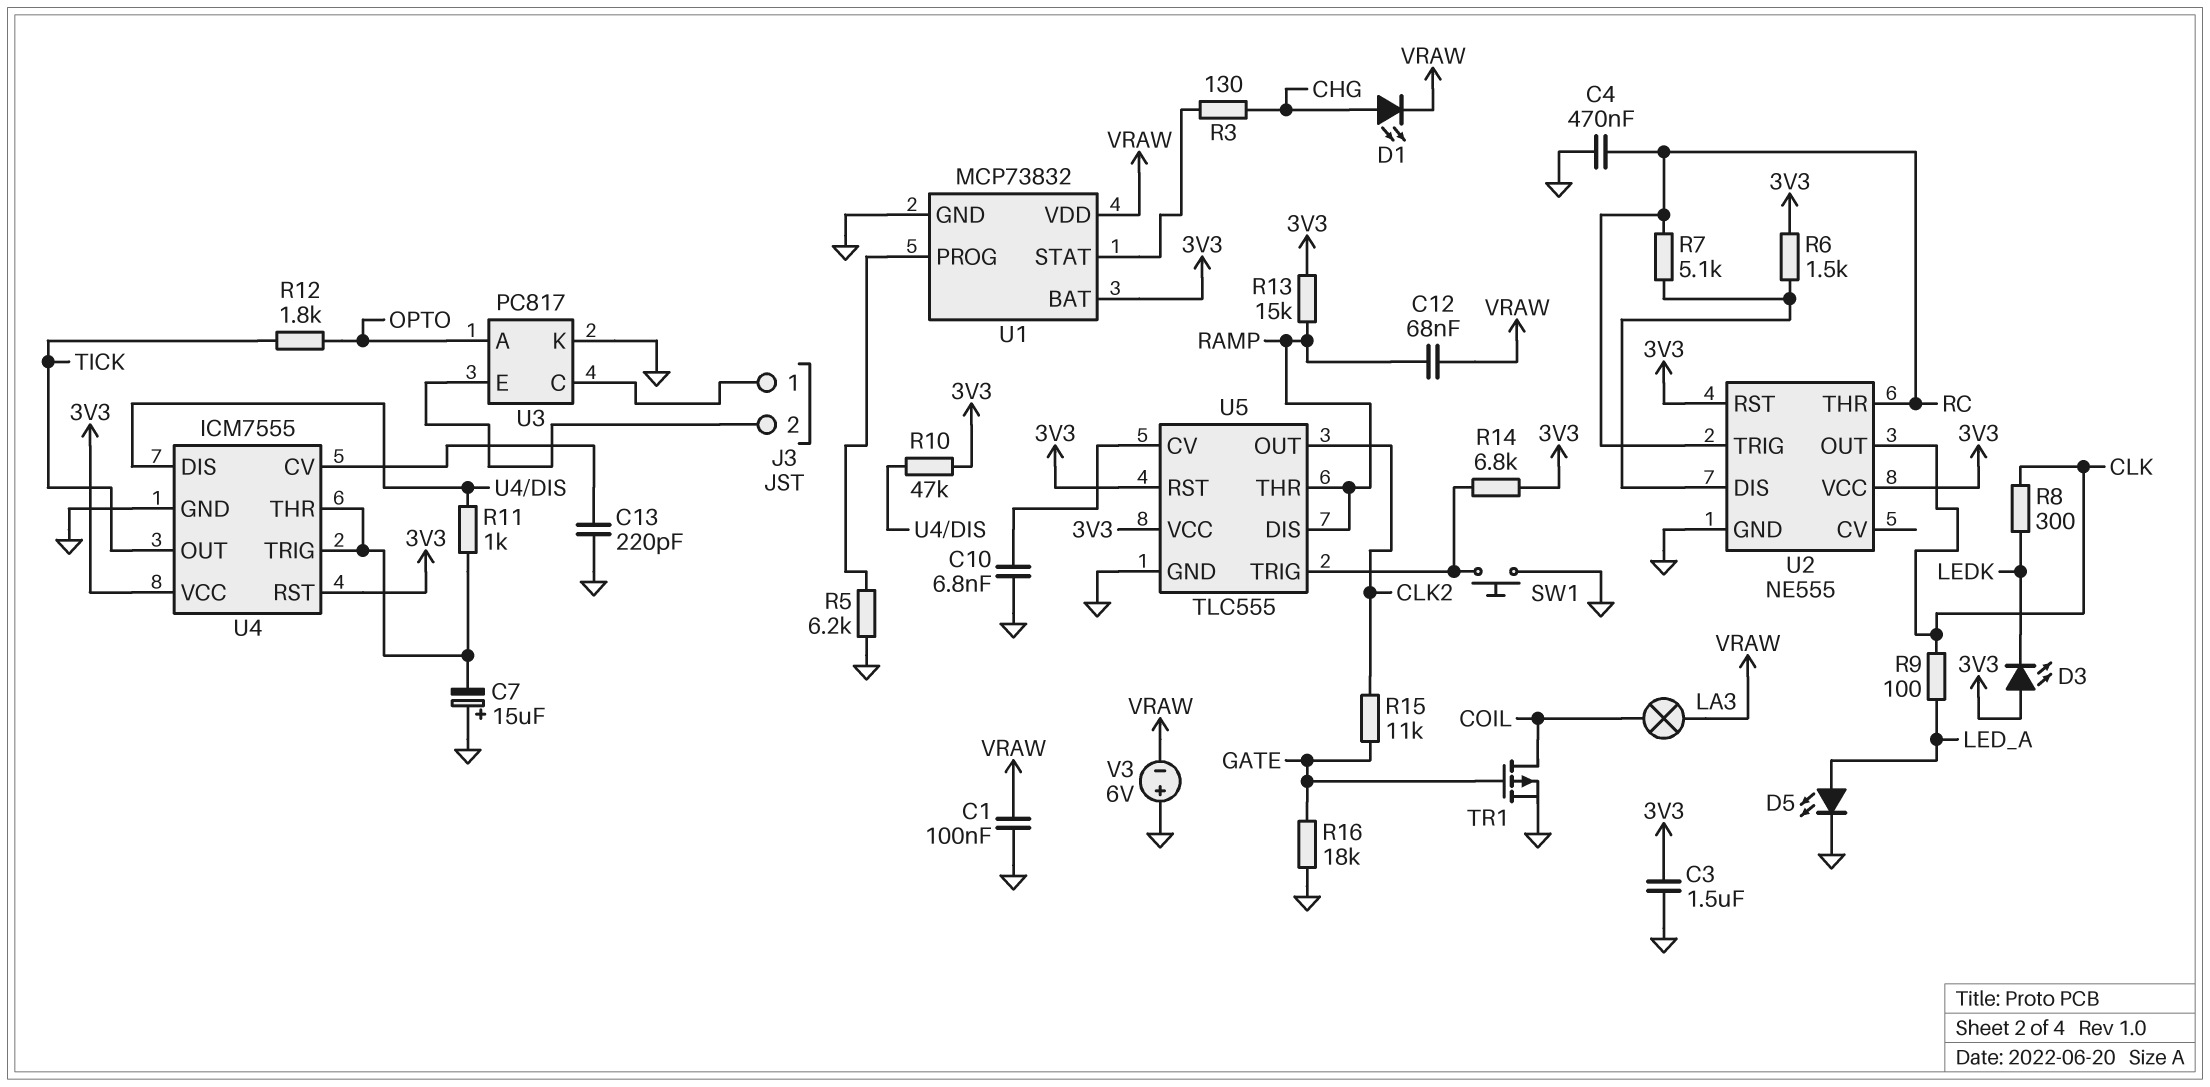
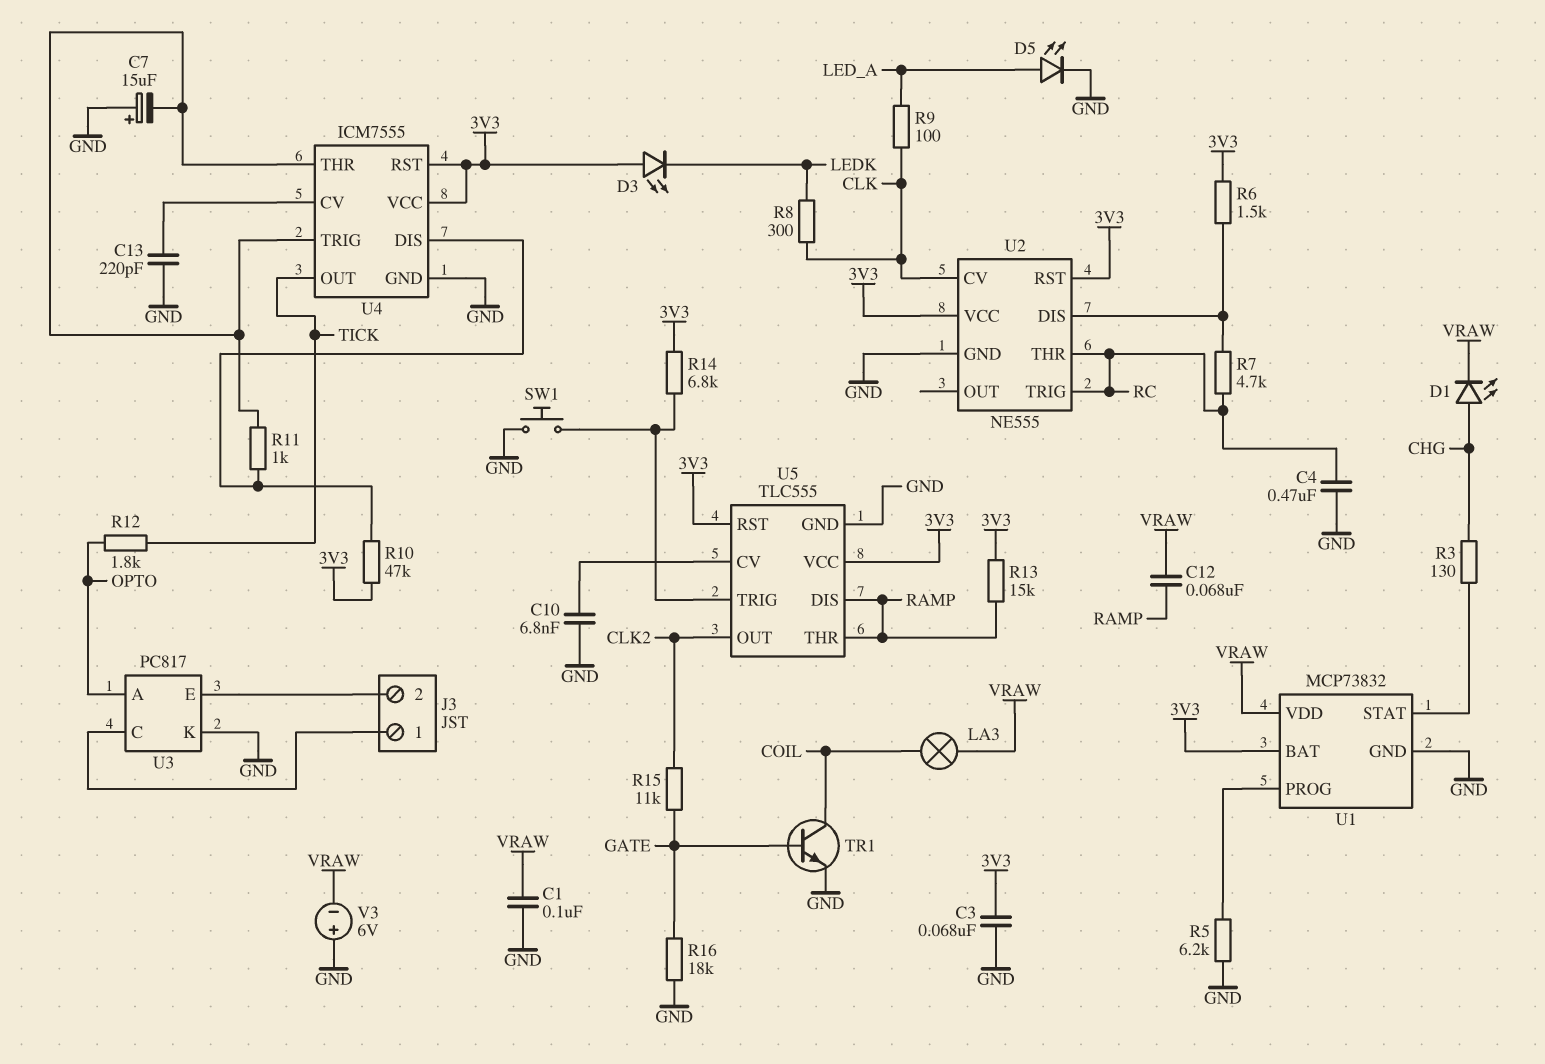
C3: 1.5uF (3V3, GND) -> 68nF (3V3, GND)
R7: 5.1k (RC, U2/DIS) -> 4.7k (RC, U2/DIS)
TR1: PMOS (G GATE, D COIL, S GND) -> NPN (B GATE, C COIL, E GND)
U2 pin CV: none -> CLK
U2 pin OUT: CLK -> none

